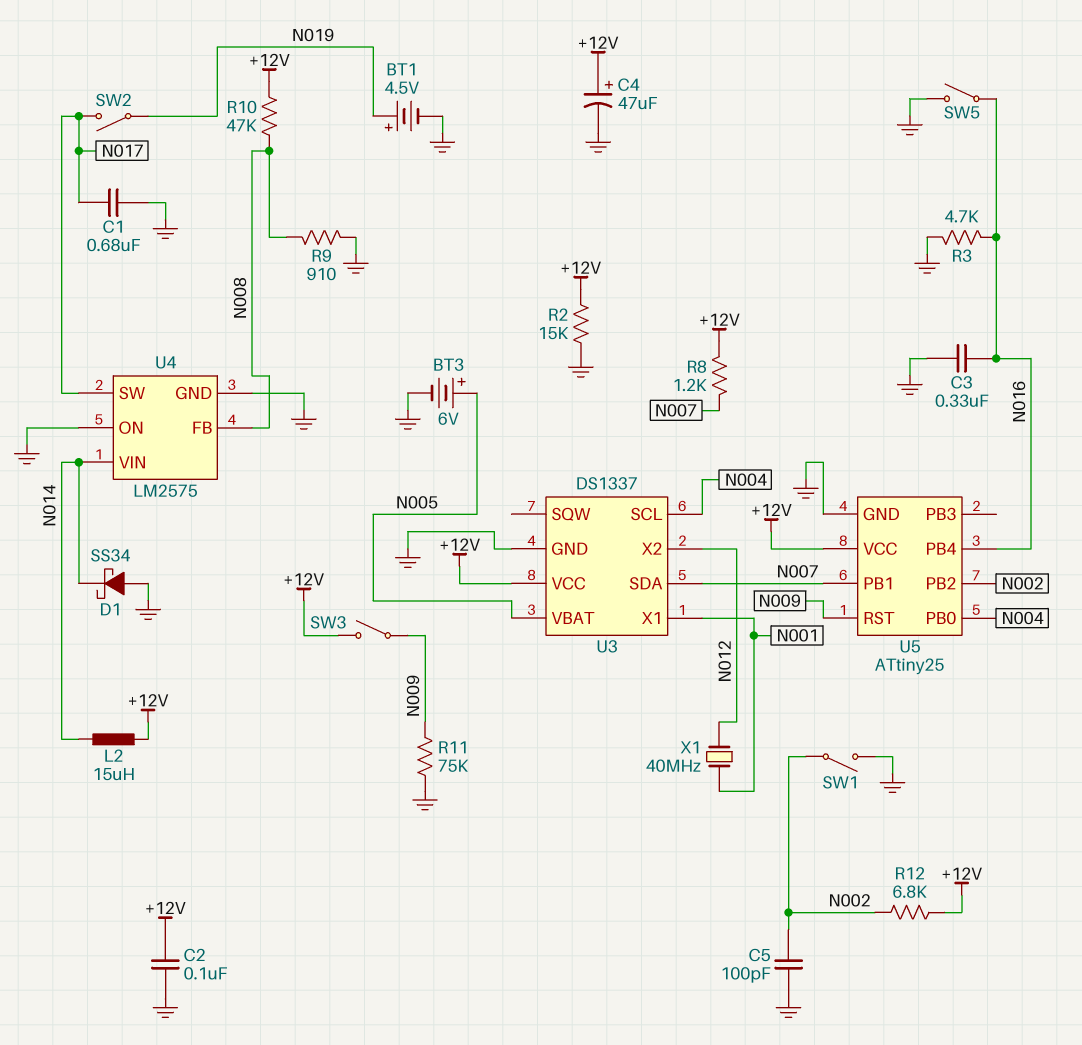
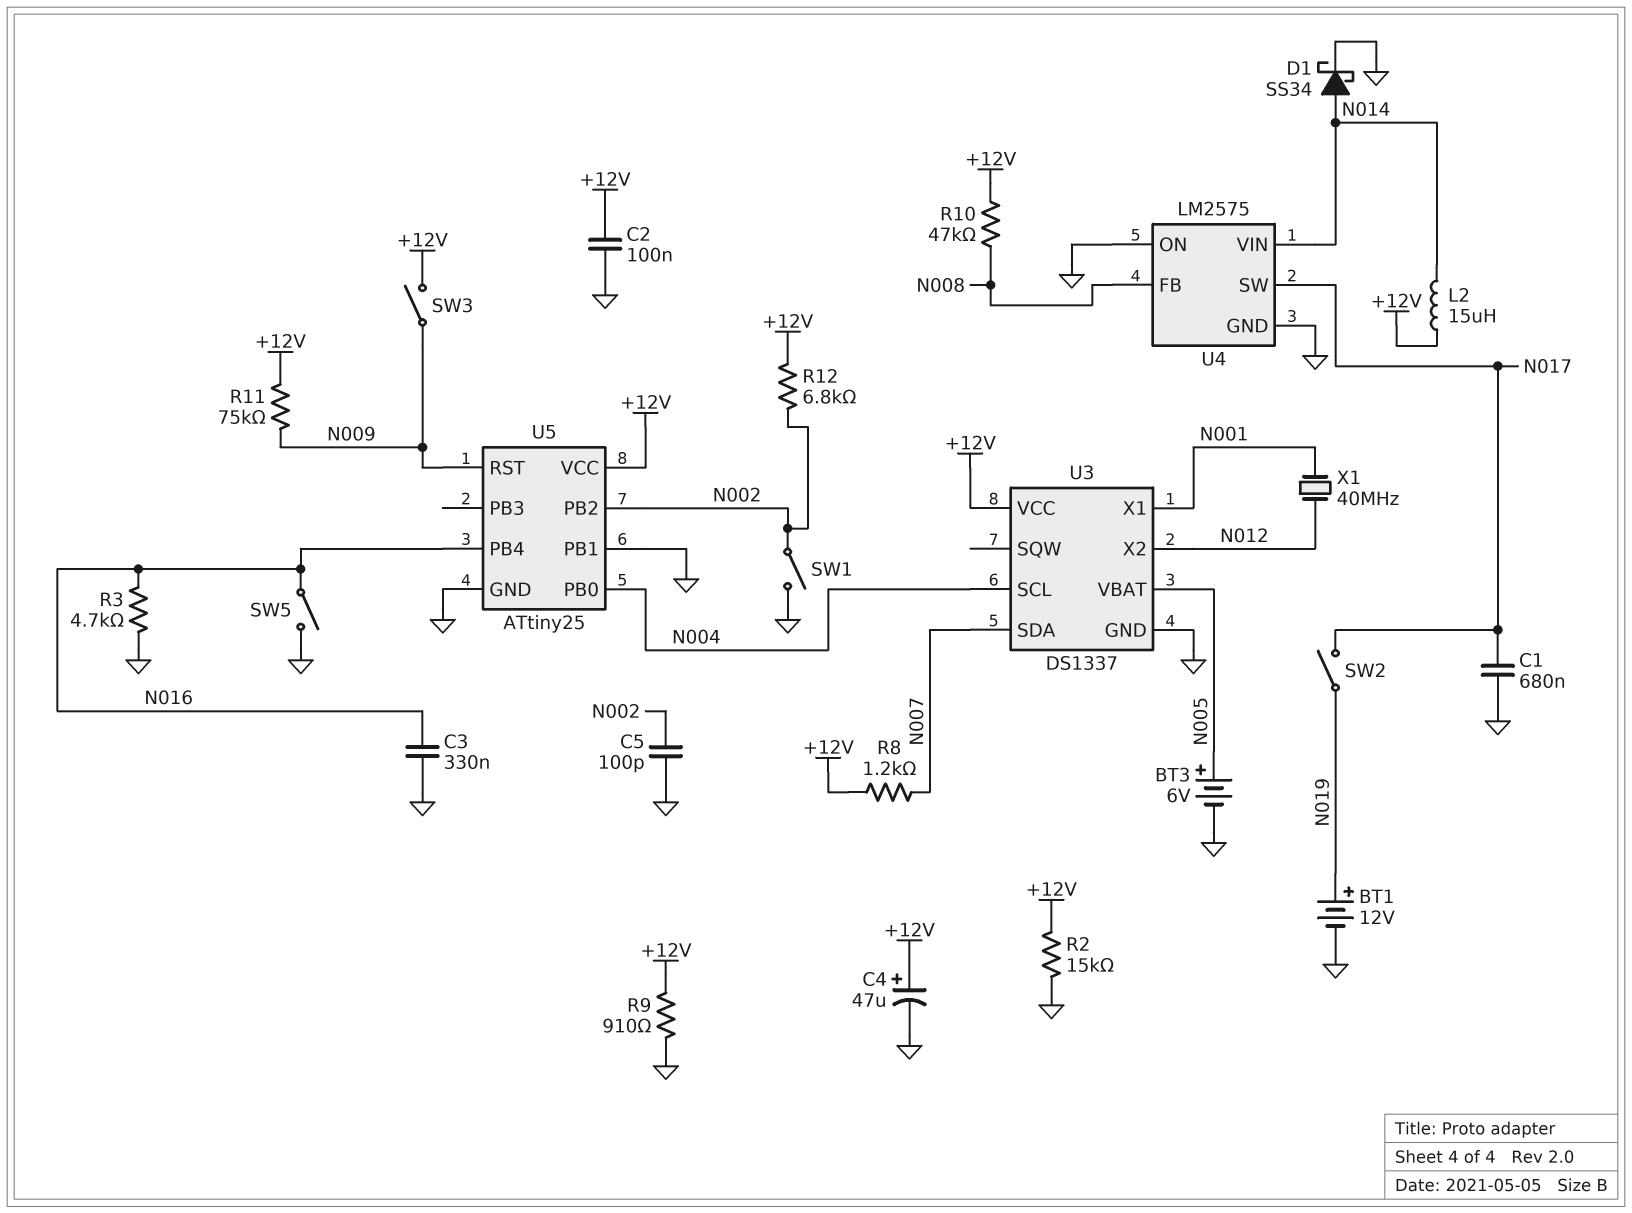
BT1: 4.5V (plus N019, minus GND) -> 12V (plus N019, minus GND)
D1: schottky SS34 (A GND, K N014) -> schottky SS34 (A N014, K GND)
R9: 910 (GND, N008) -> 910 (+12V, GND)
R11: 75k (GND, N009) -> 75k (+12V, N009)
U5 pin PB1: N007 -> GND

